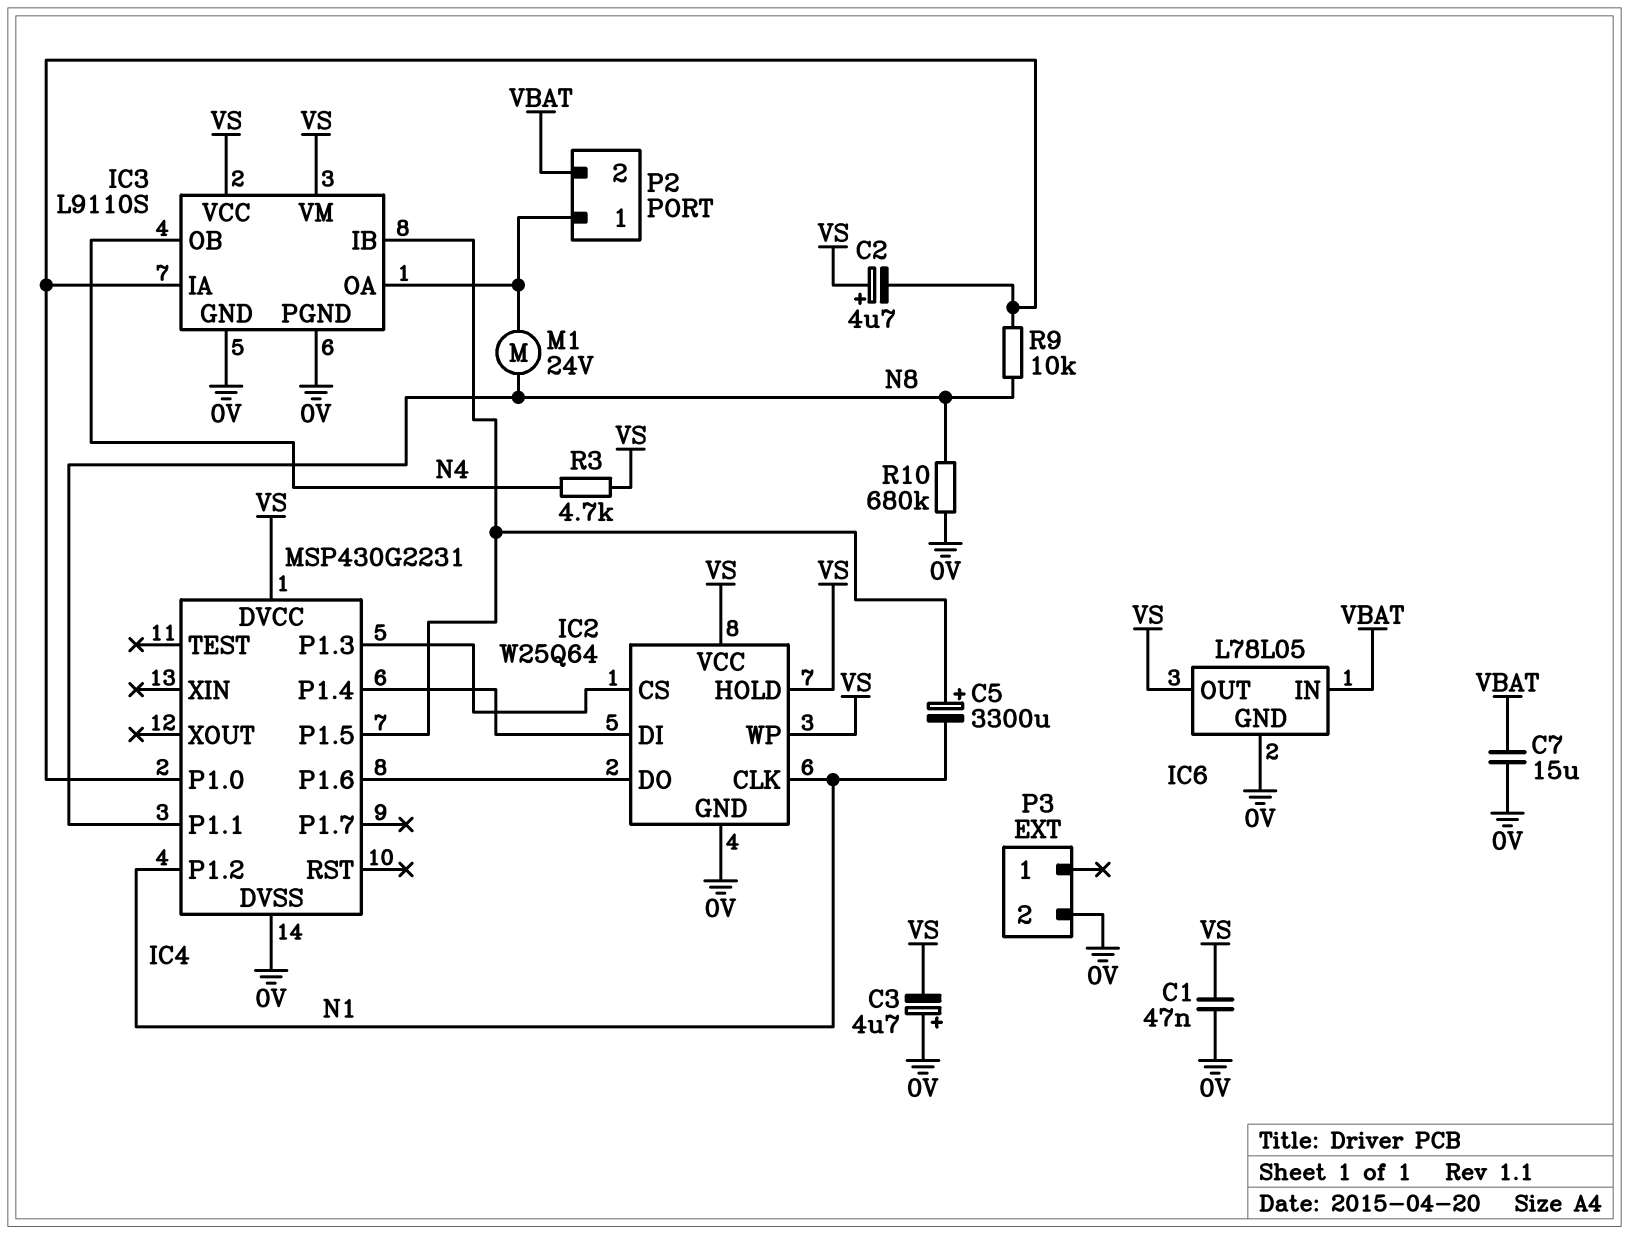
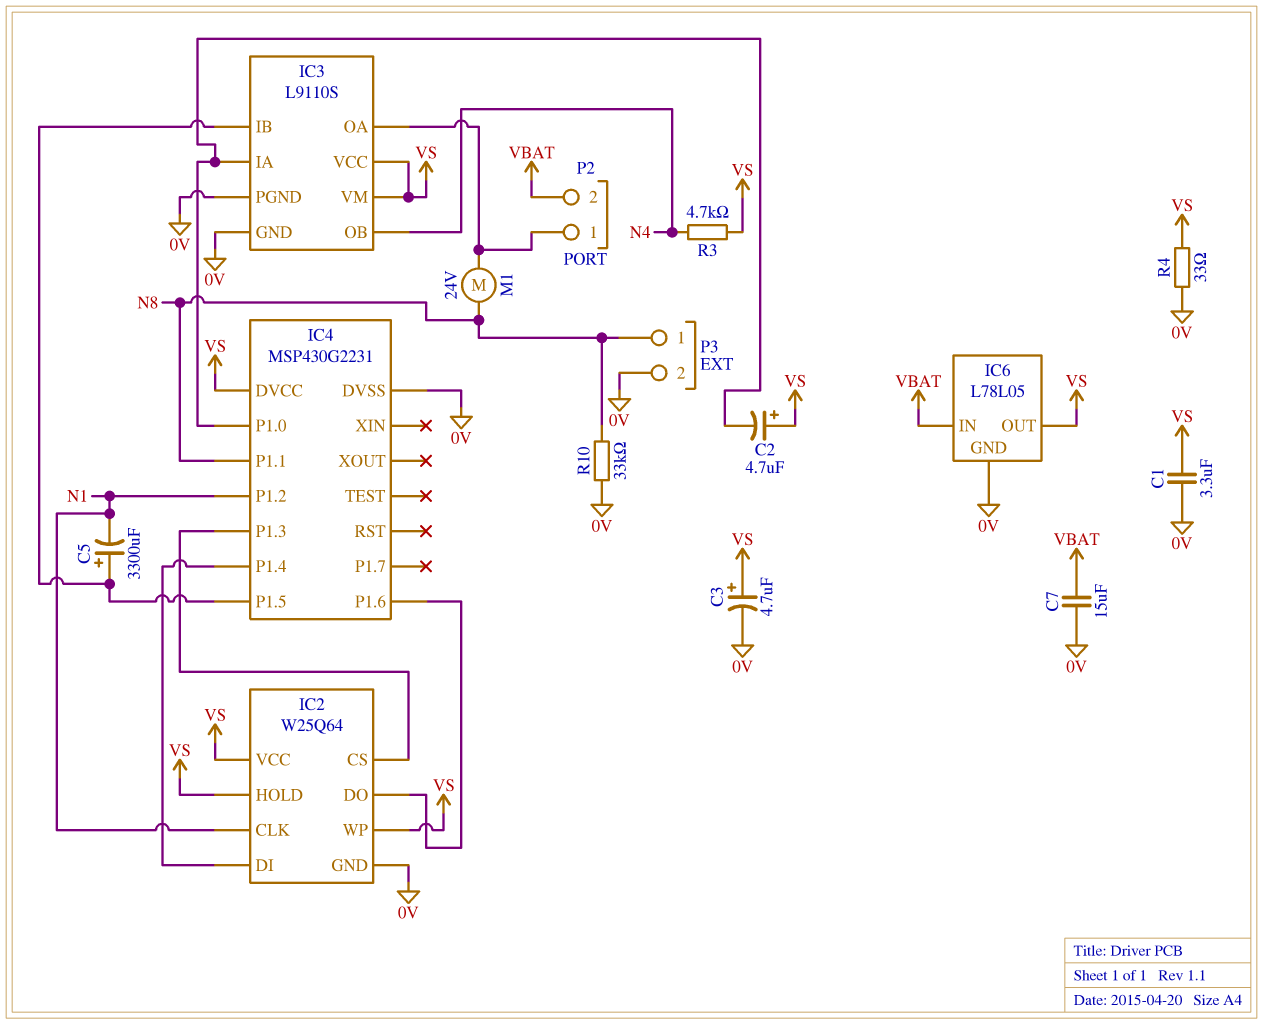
C1: 47nF (0V, VS) -> 3.3uF (0V, VS)
C3: 4.7uF (plus 0V, minus VS) -> 4.7uF (plus VS, minus 0V)
P3 pin 1: none -> N8
R4: none -> 33 (0V, VS)
R9: 10k (IC3/IA, N8) -> none
R10: 680k (0V, N8) -> 33k (0V, N8)

